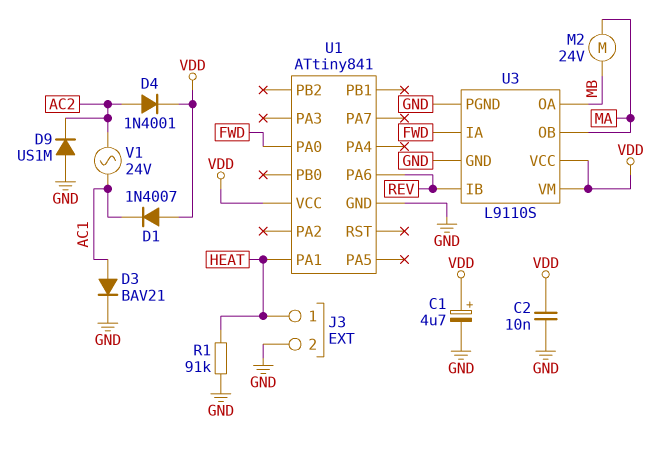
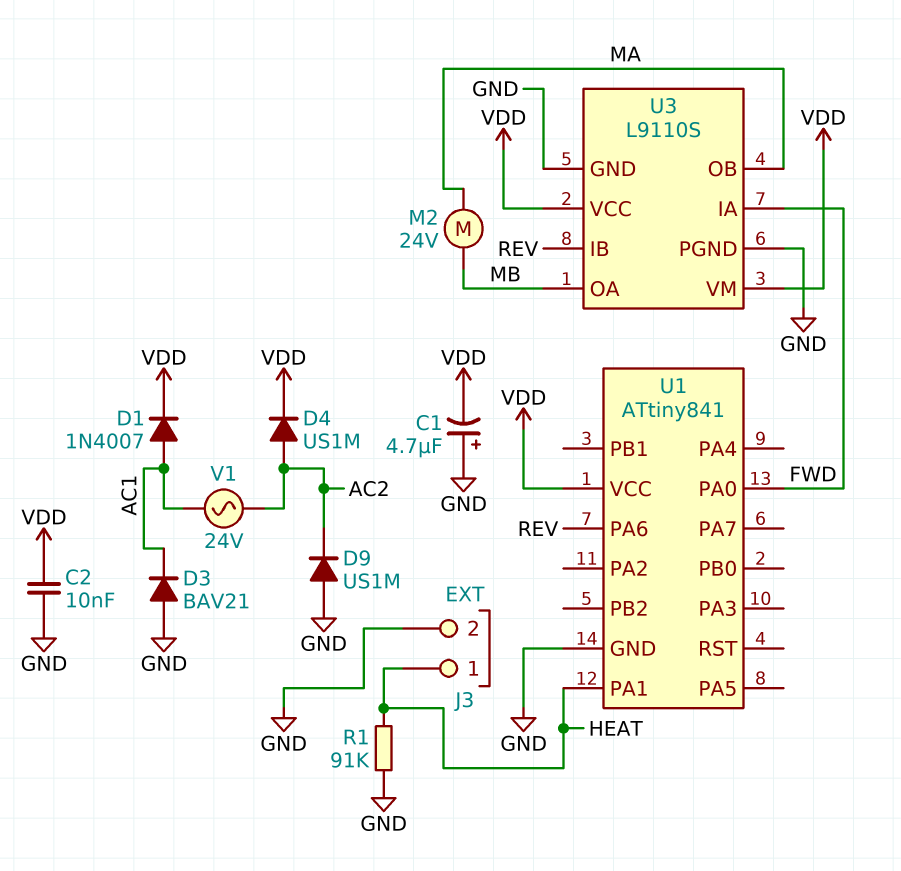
C1: 4.7uF (plus VDD, minus GND) -> 4.7uF (plus GND, minus VDD)
D1: diode 1N4007 (A VDD, K AC1) -> diode 1N4007 (A AC1, K VDD)
D3: diode BAV21 (A AC1, K GND) -> diode BAV21 (A GND, K AC1)
D4: diode 1N4001 (A AC2, K VDD) -> diode US1M (A AC2, K VDD)

